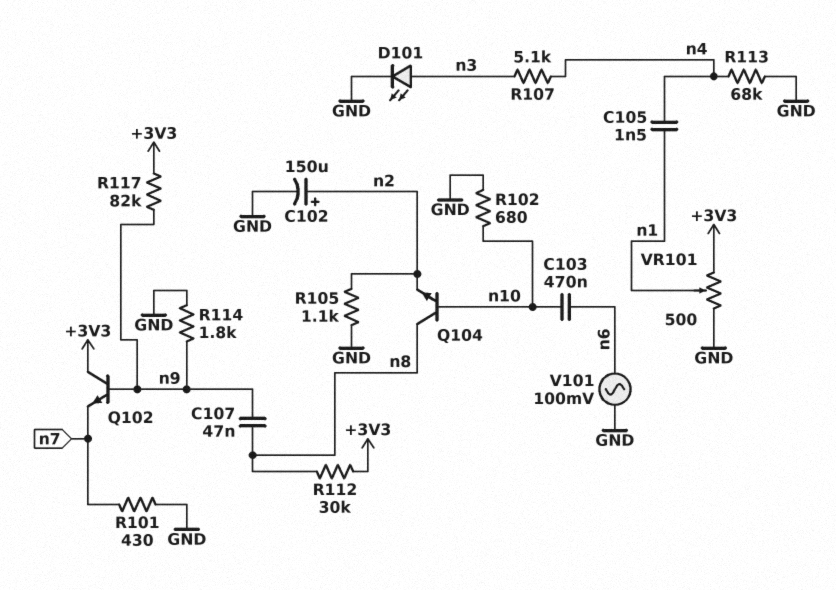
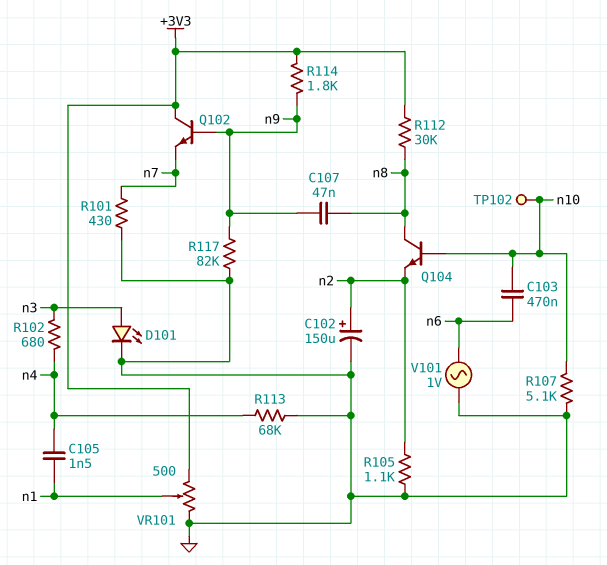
R102: 680 (GND, n10) -> 680 (n3, n4)
R107: 5.1k (n3, n4) -> 5.1k (GND, n10)
R114: 1.8k (GND, n9) -> 1.8k (+3V3, n9)
R117: 82k (+3V3, n9) -> 82k (GND, n9)
TP102: none -> test point (n10)
V101: AC 100mV (GND, n6) -> AC 1V (GND, n6)

